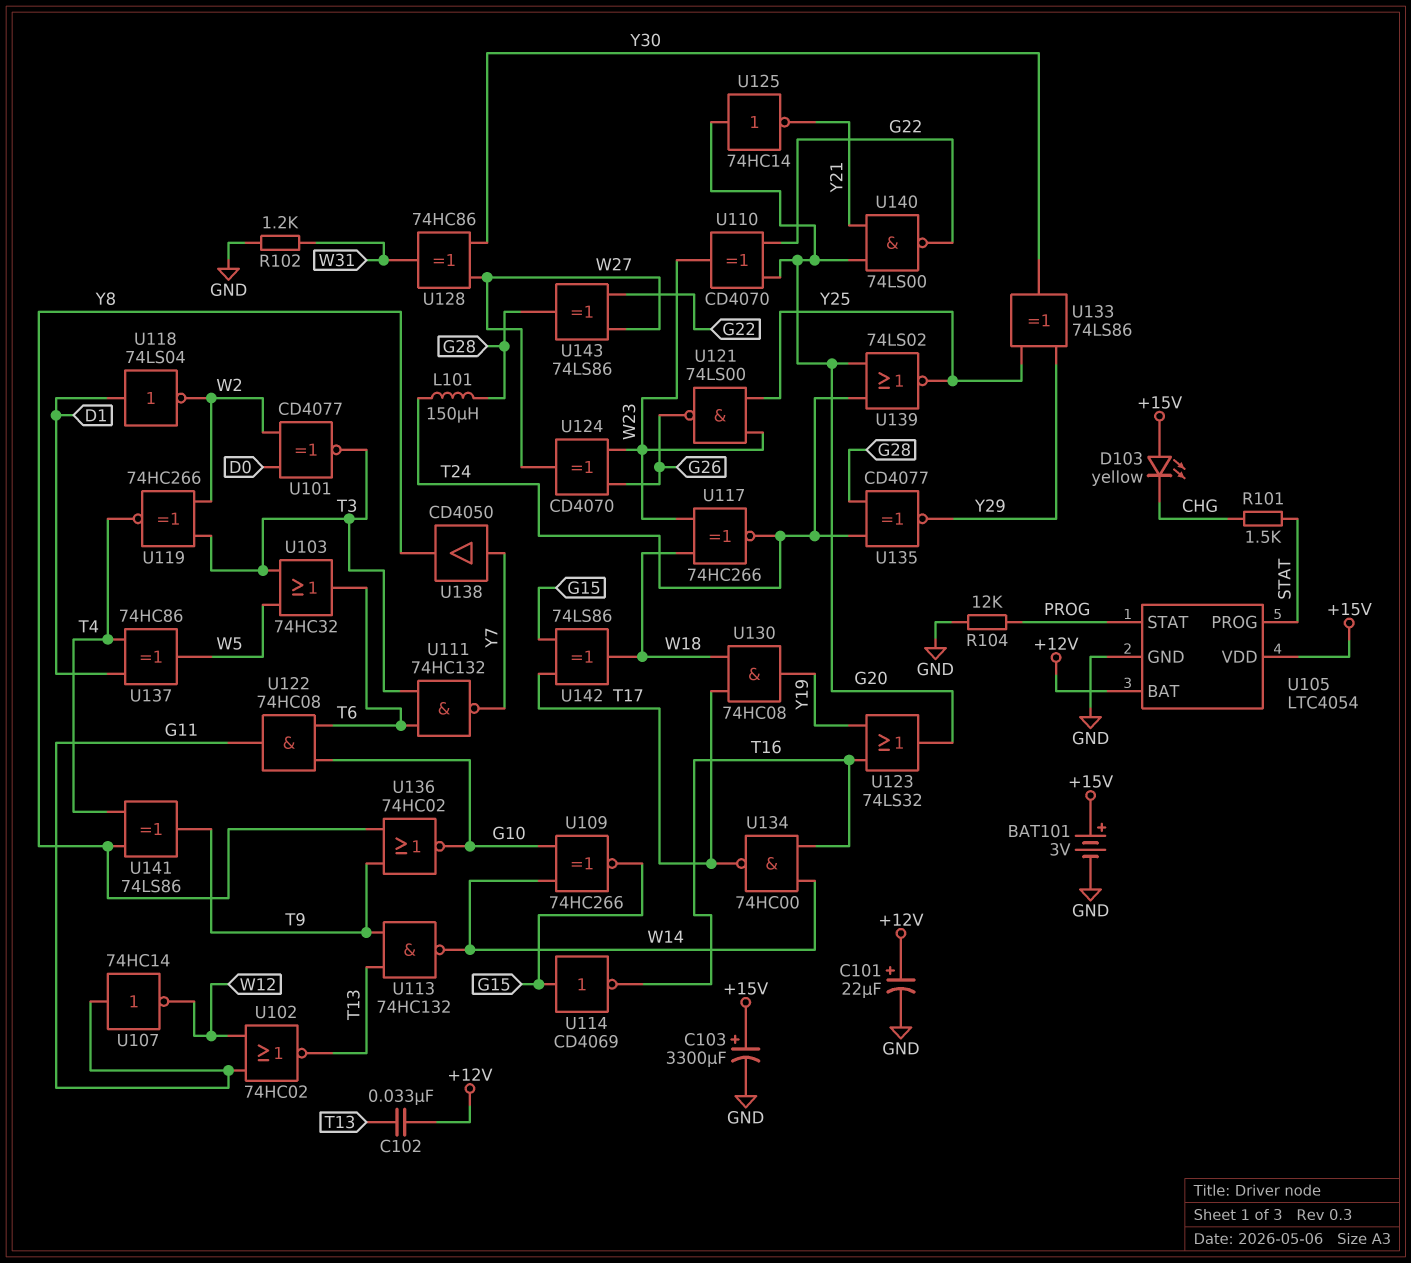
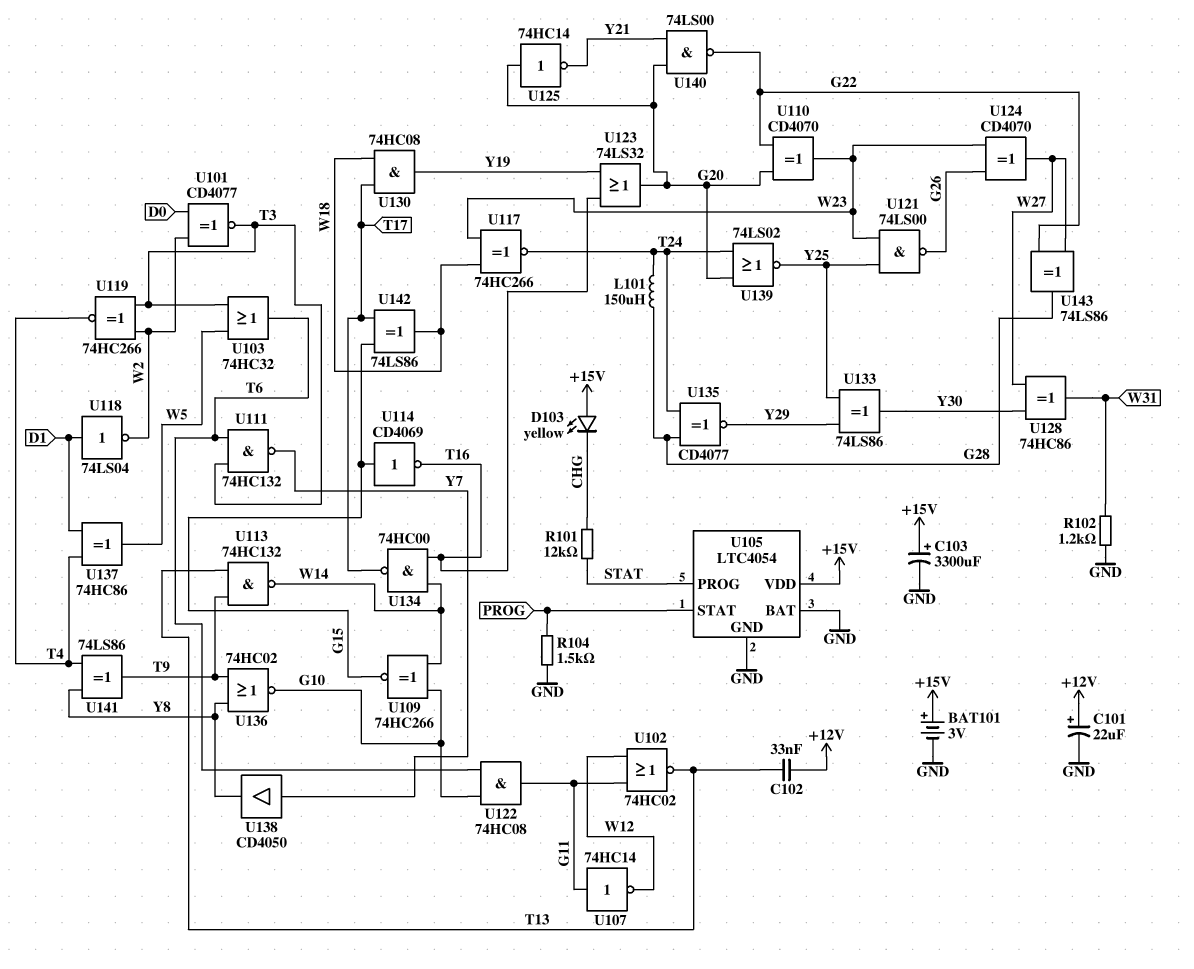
R101: 1.5k (CHG, STAT) -> 12k (CHG, STAT)
R104: 12k (GND, PROG) -> 1.5k (GND, PROG)
U105 pin BAT: +12V -> GND

